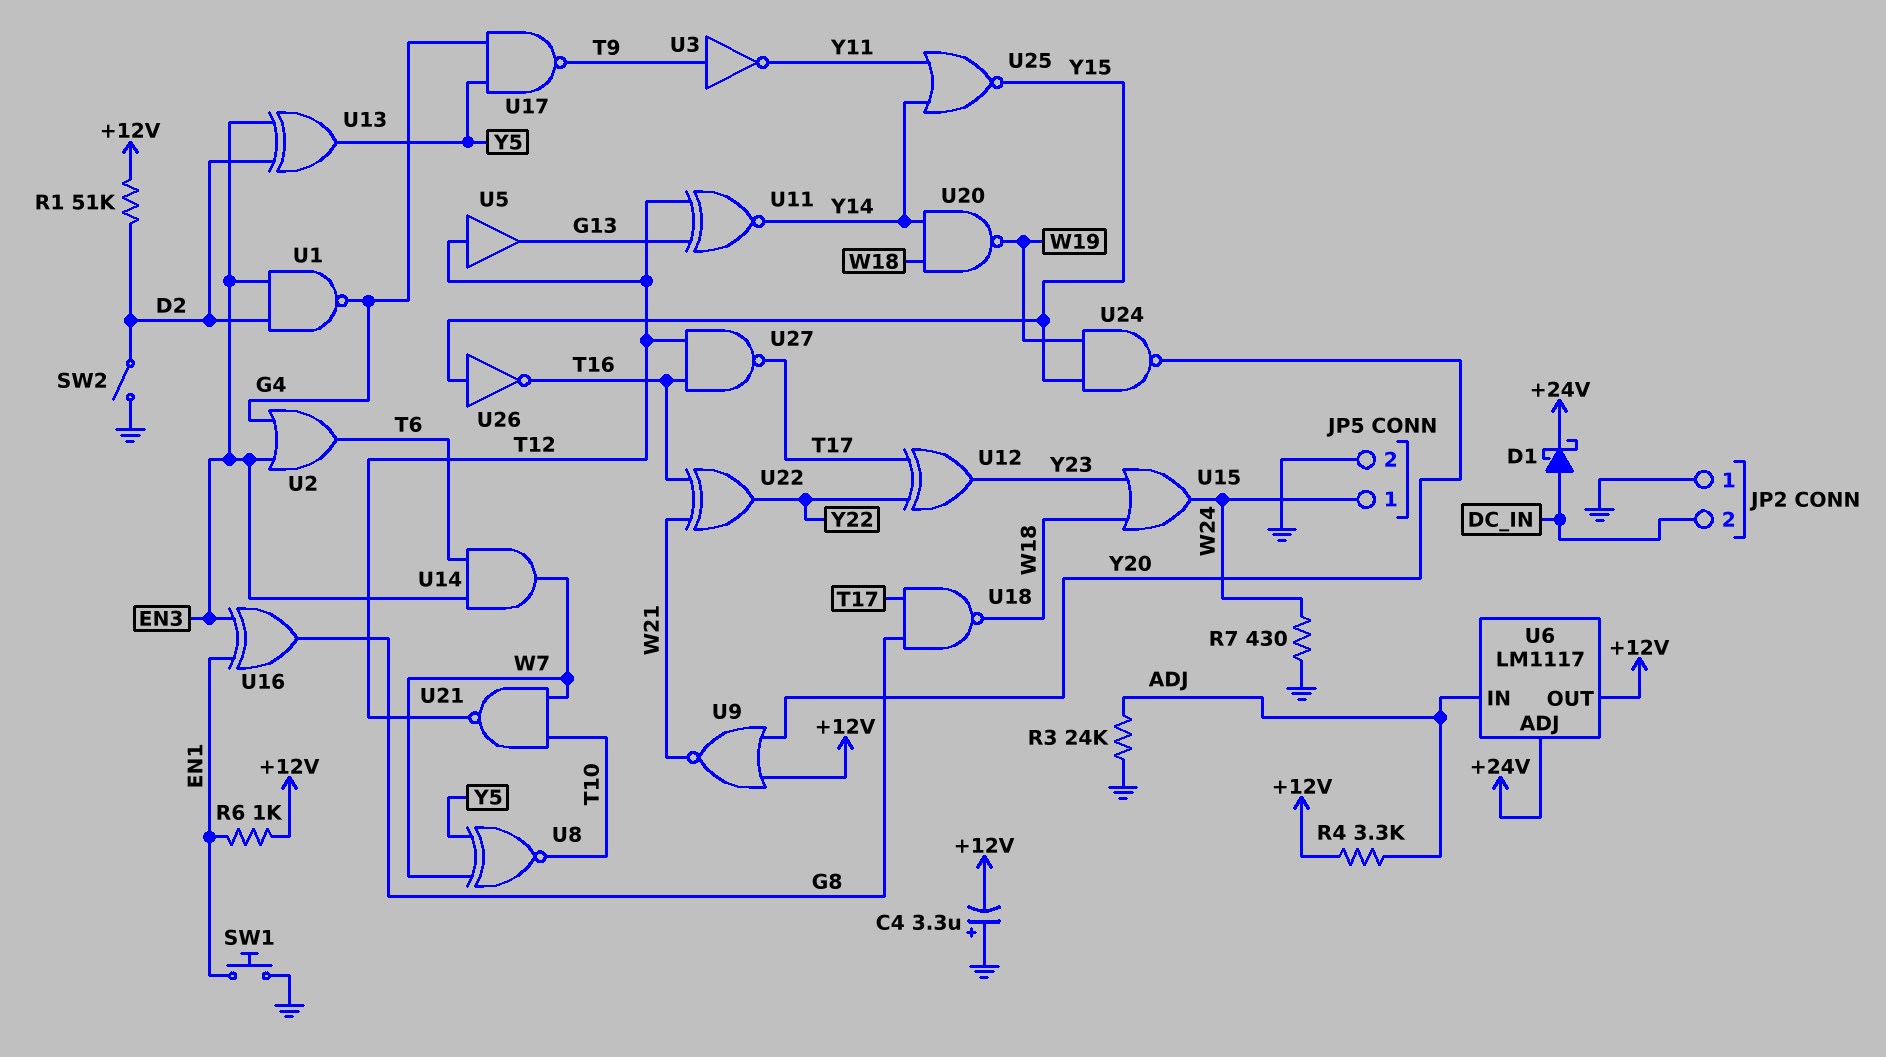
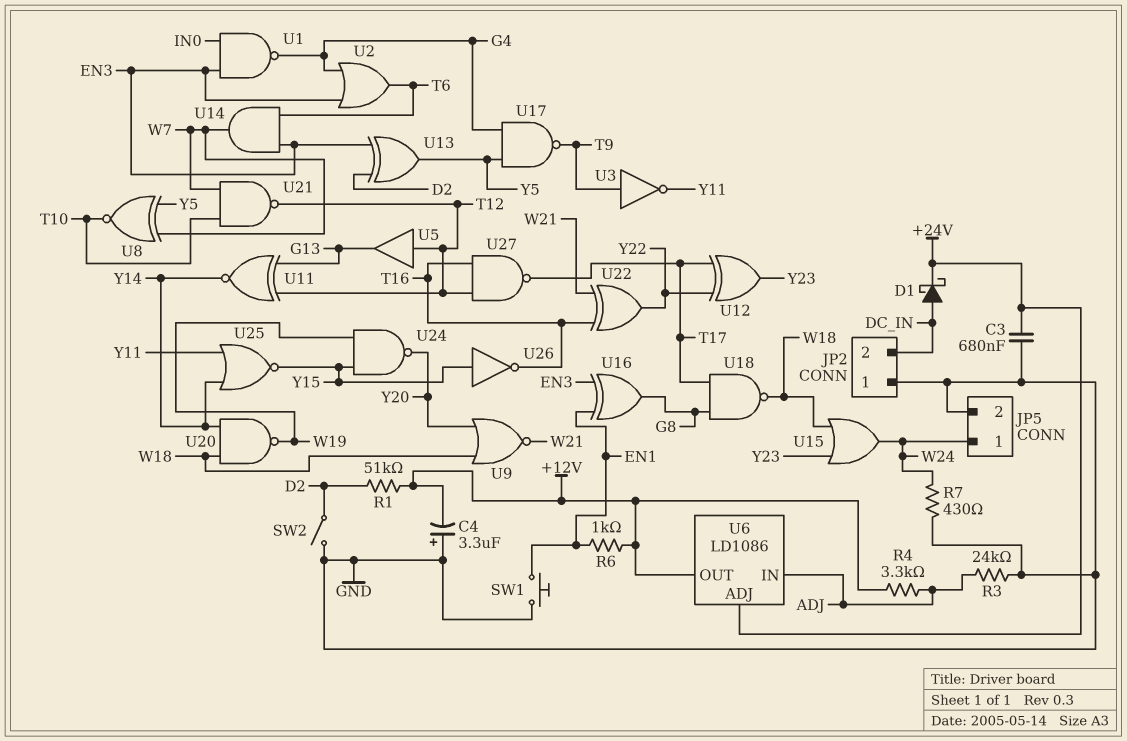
C3: none -> 680nF (+24V, GND)
U1: NAND (in D2, in EN3, out G4) -> NAND (in EN3, in IN0, out G4)
U6: LM1117 -> LD1086
U9: NOR (in +12V, in Y20, out W21) -> NOR (in W18, in Y20, out W21)

